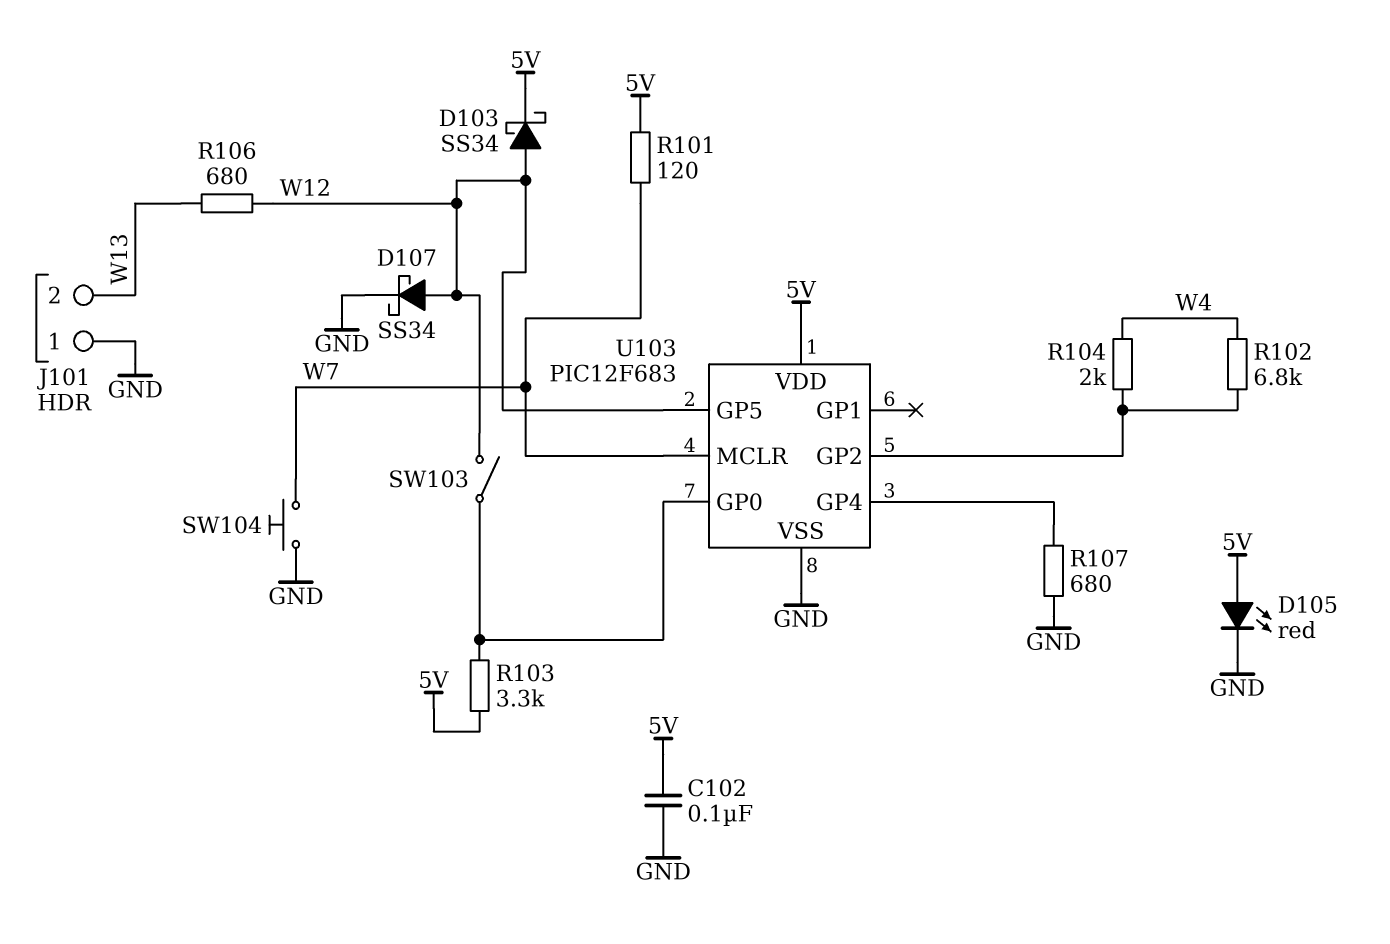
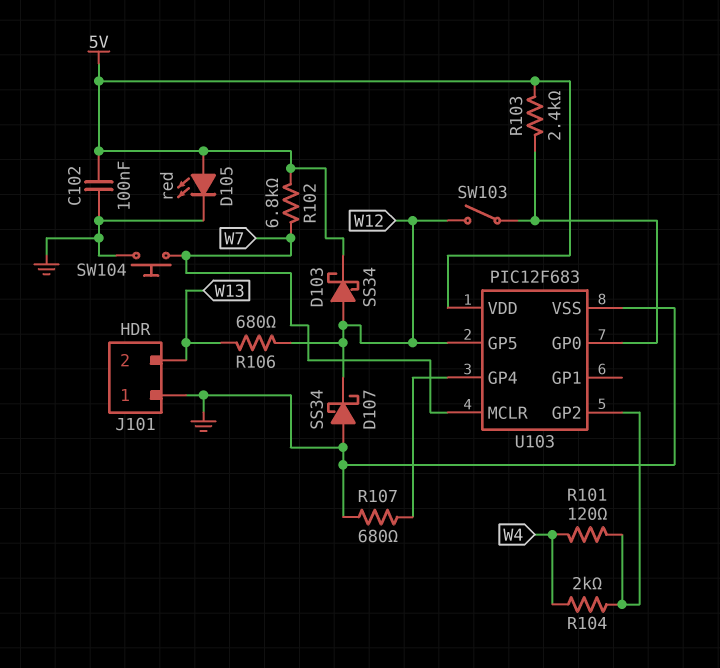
D107: schottky SS34 (A W12, K GND) -> schottky SS34 (A GND, K W12)
R101: 120 (5V, W7) -> 120 (U103/GP2, W4)
R102: 6.8k (U103/GP2, W4) -> 6.8k (5V, W7)
R103: 3.3k (5V, U103/GP0) -> 2.4k (5V, U103/GP0)

